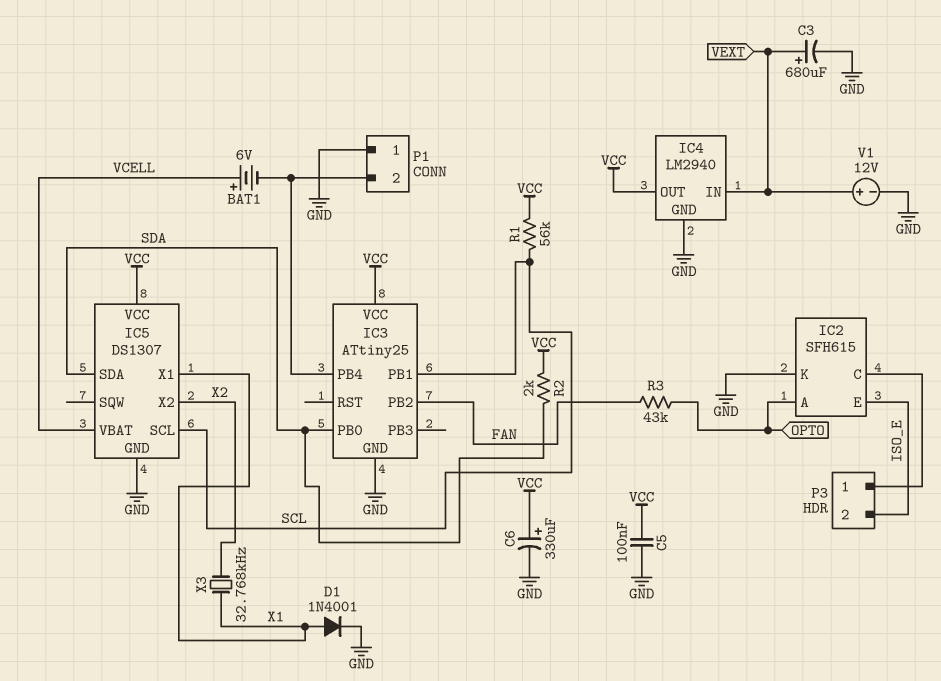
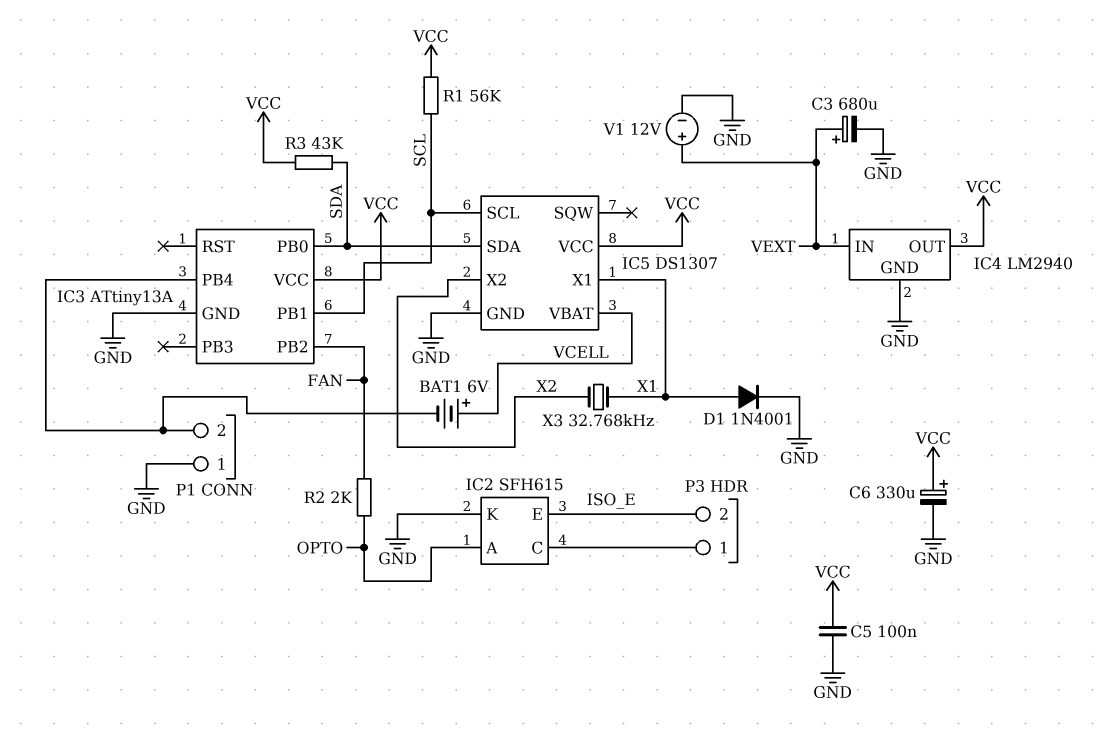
IC3: ATtiny25 -> ATtiny13A
R2: 2k (SDA, VCC) -> 2k (FAN, OPTO)
R3: 43k (FAN, OPTO) -> 43k (SDA, VCC)

